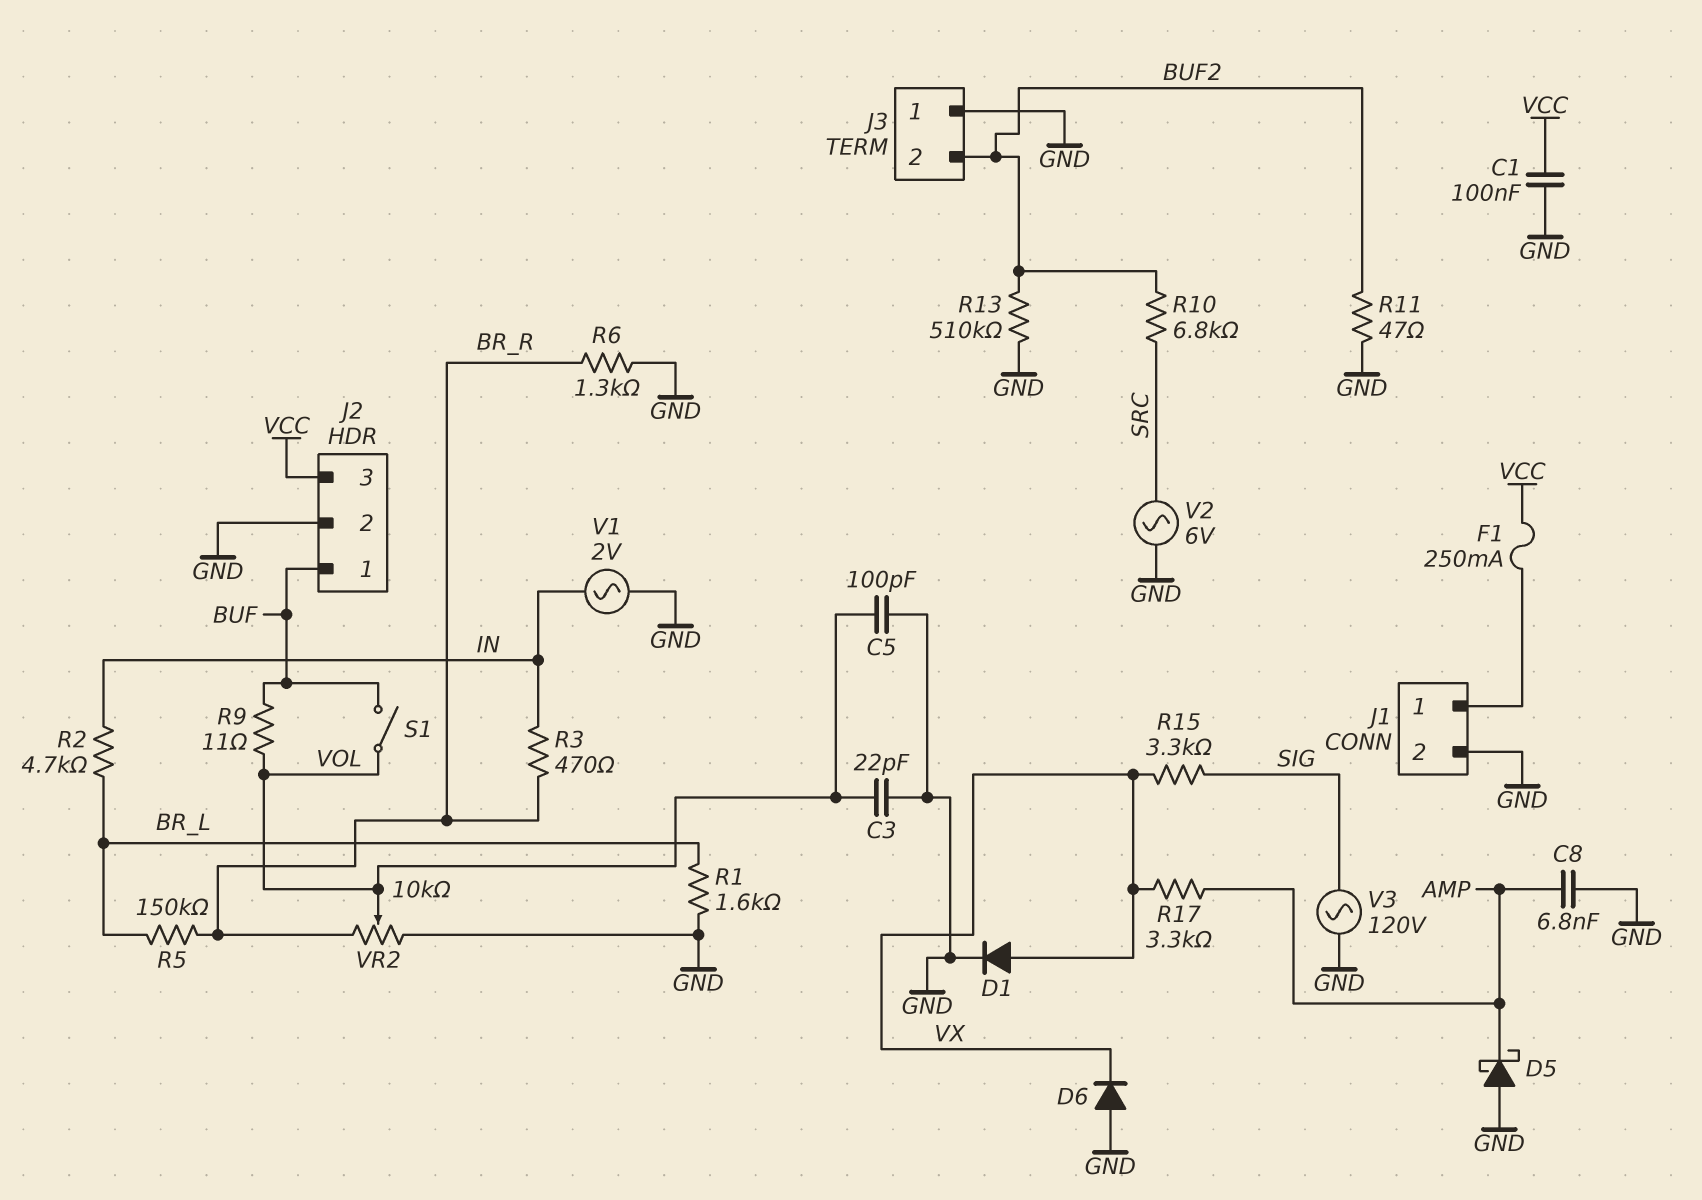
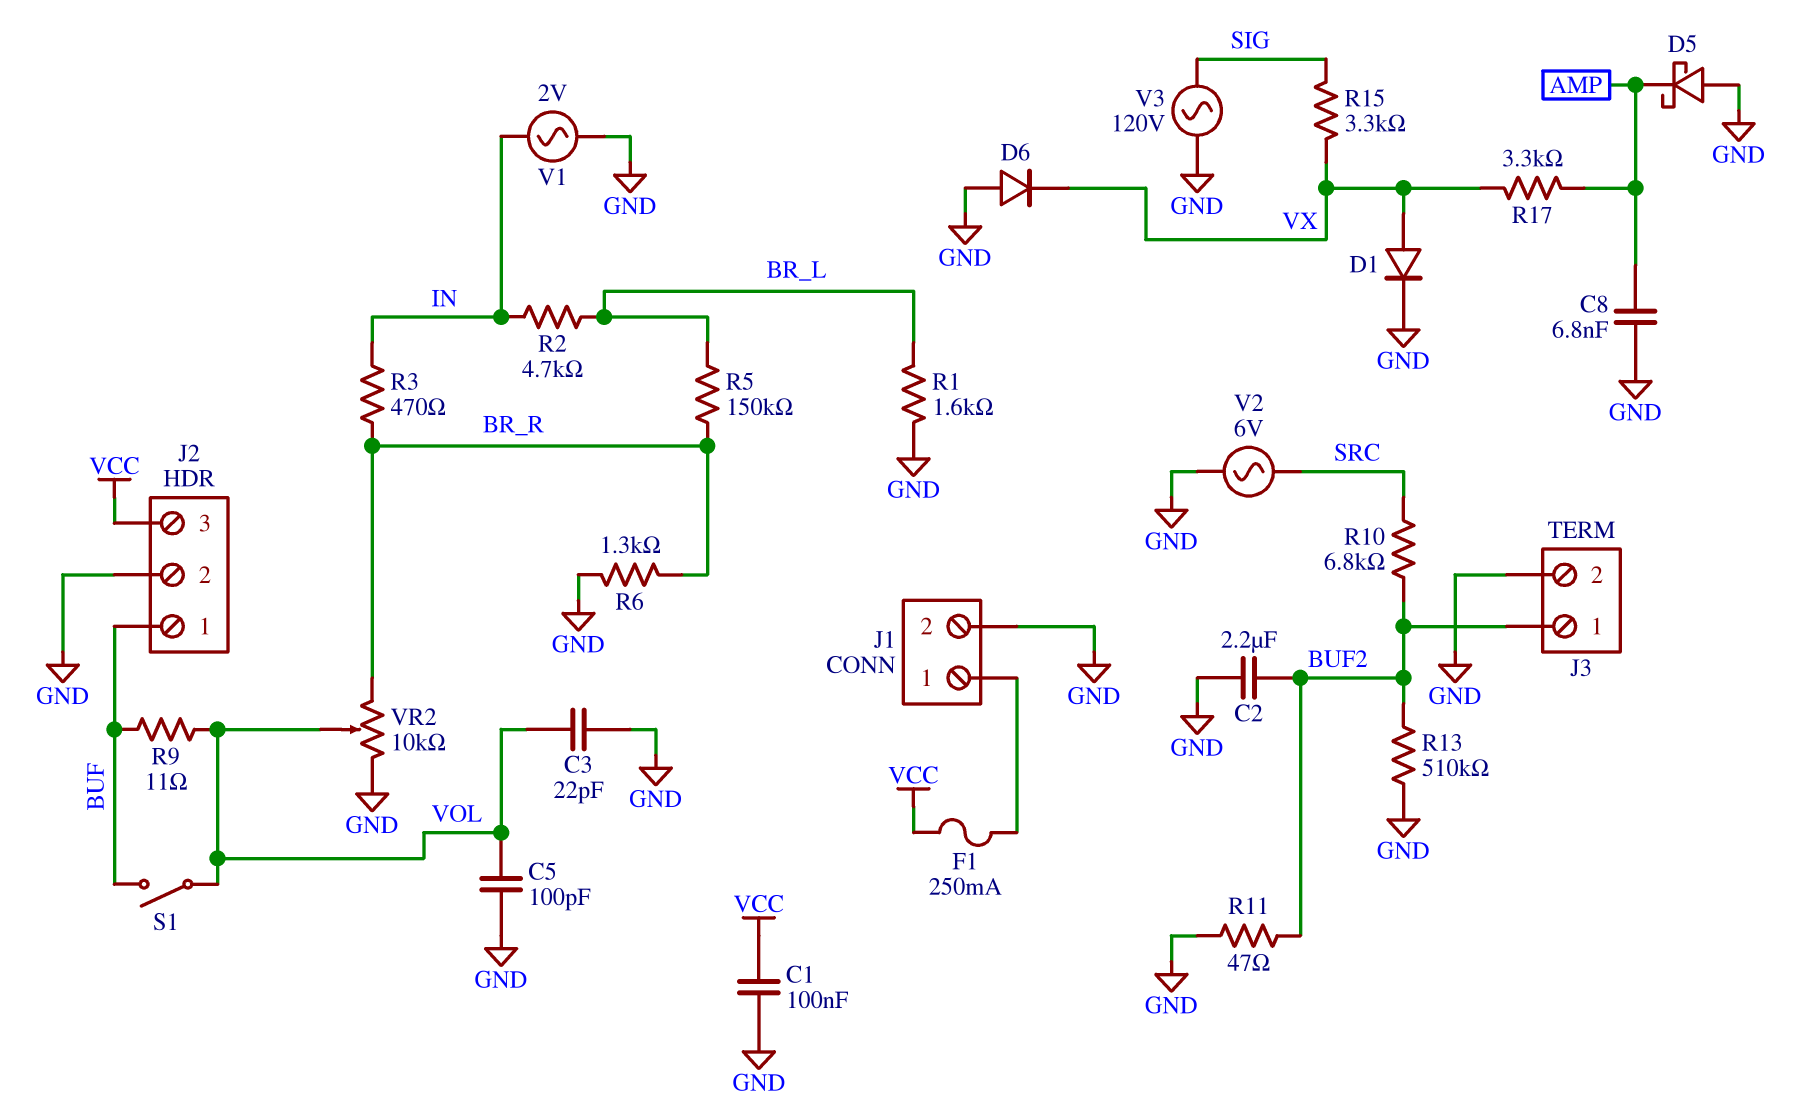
C2: none -> 2.2uF (BUF2, GND)
J3 pin 1: GND -> BUF2
J3 pin 2: BUF2 -> GND

